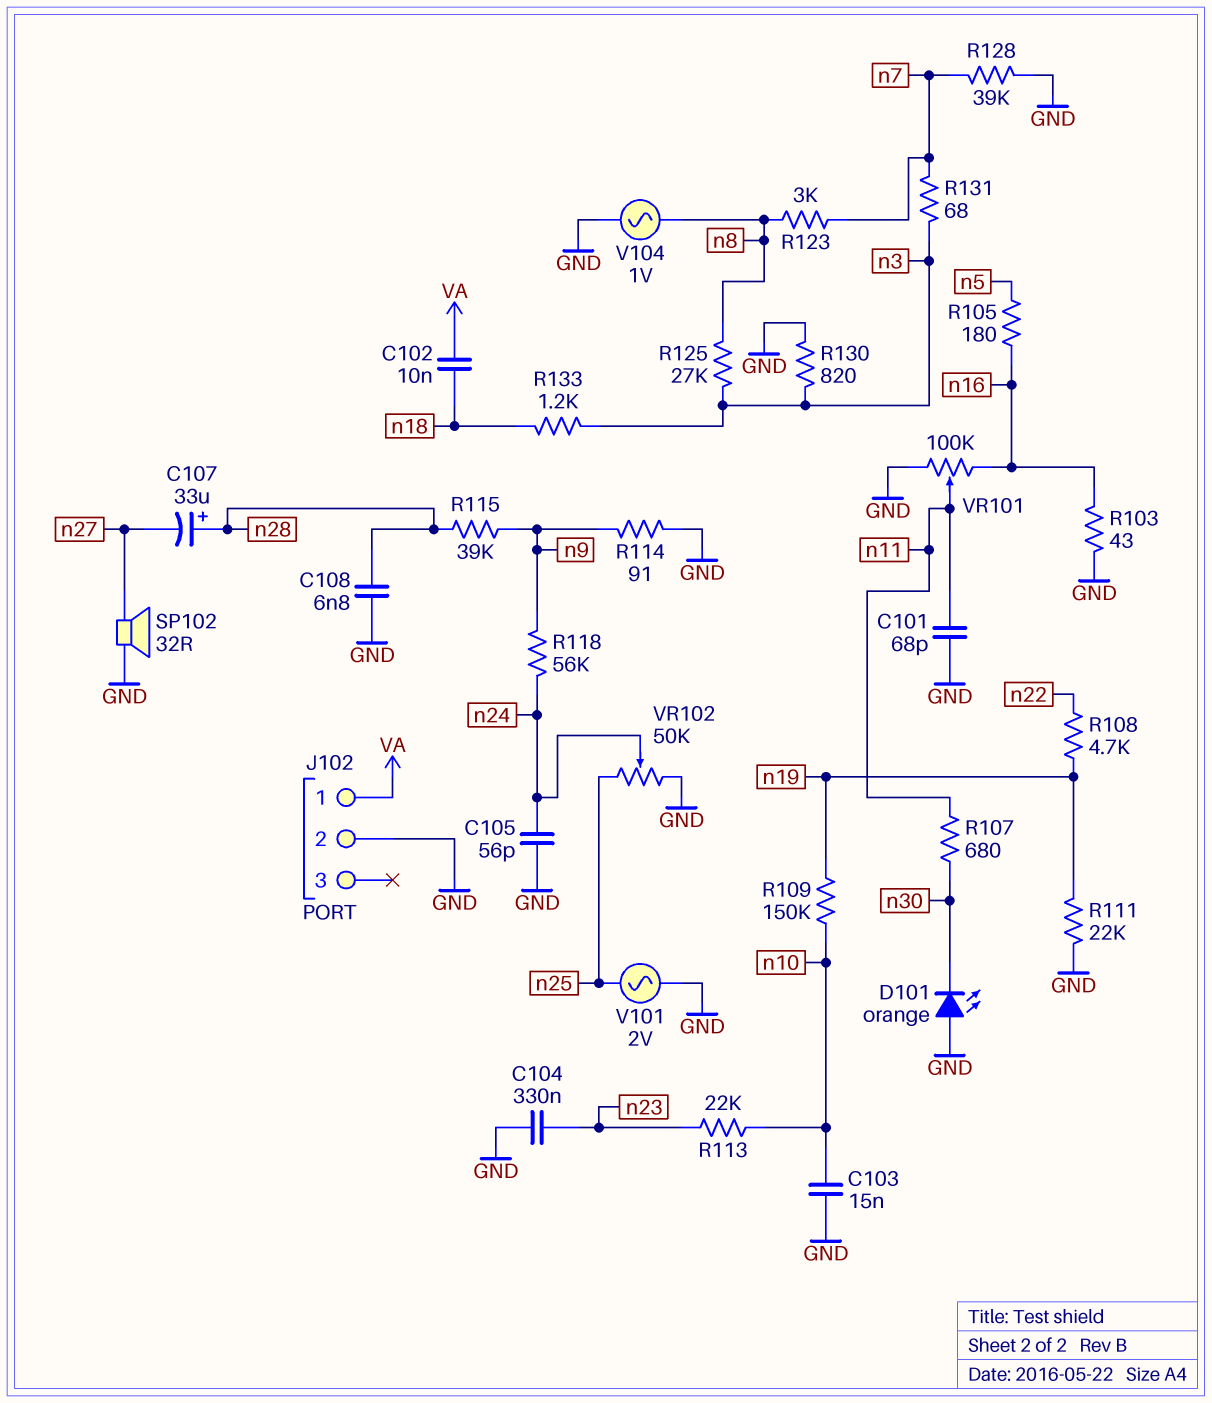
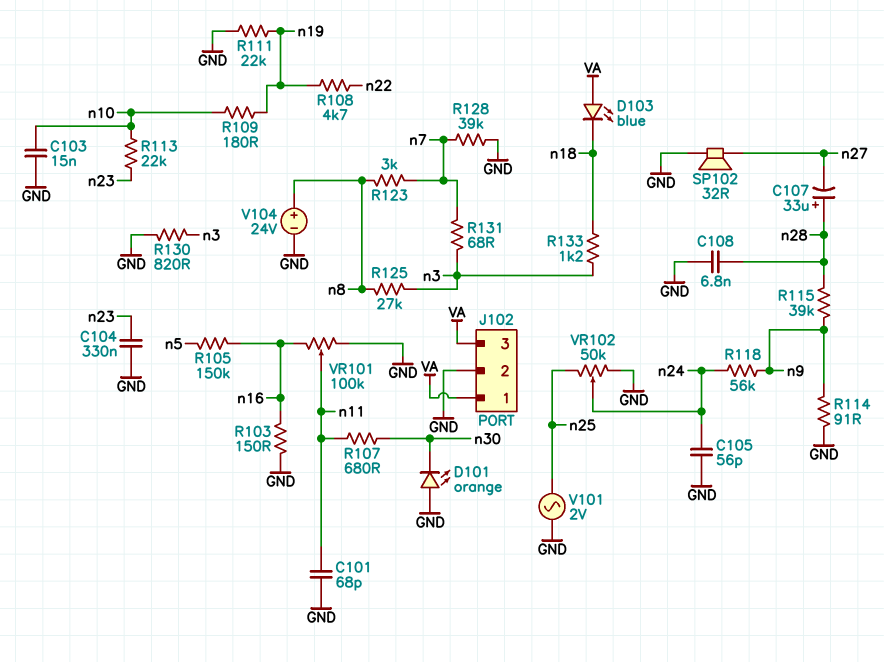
C102: 10nF (VA, n18) -> none
D103: none -> LED blue (A VA, K n18)
J102 pin 3: none -> VA
R103: 43 (GND, n16) -> 150 (GND, n16)
R105: 180 (n5, n16) -> 150k (n5, n16)
R109: 150k (n10, n19) -> 180 (n10, n19)
V104: AC 1V (GND, n8) -> 24V (plus n8, minus GND)

